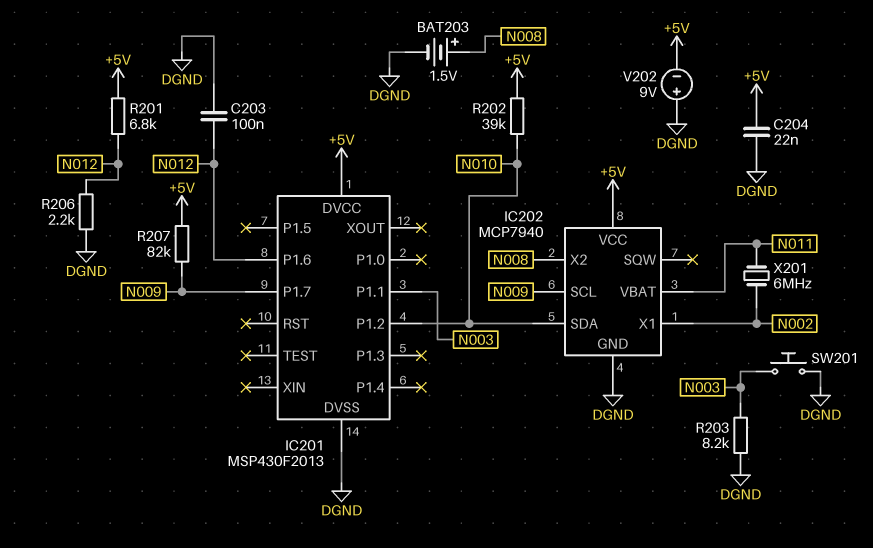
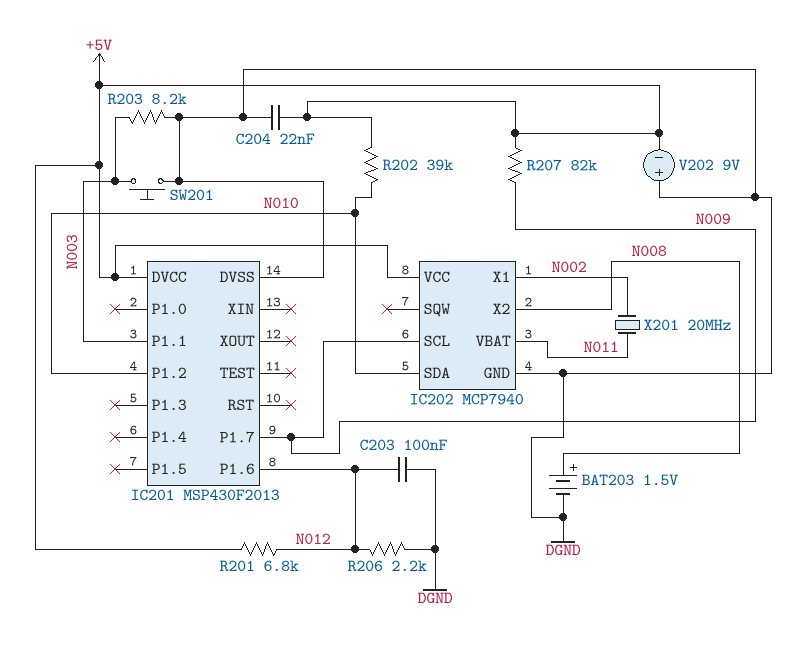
X201: 6MHz (N002, N011) -> 20MHz (N002, N011)

